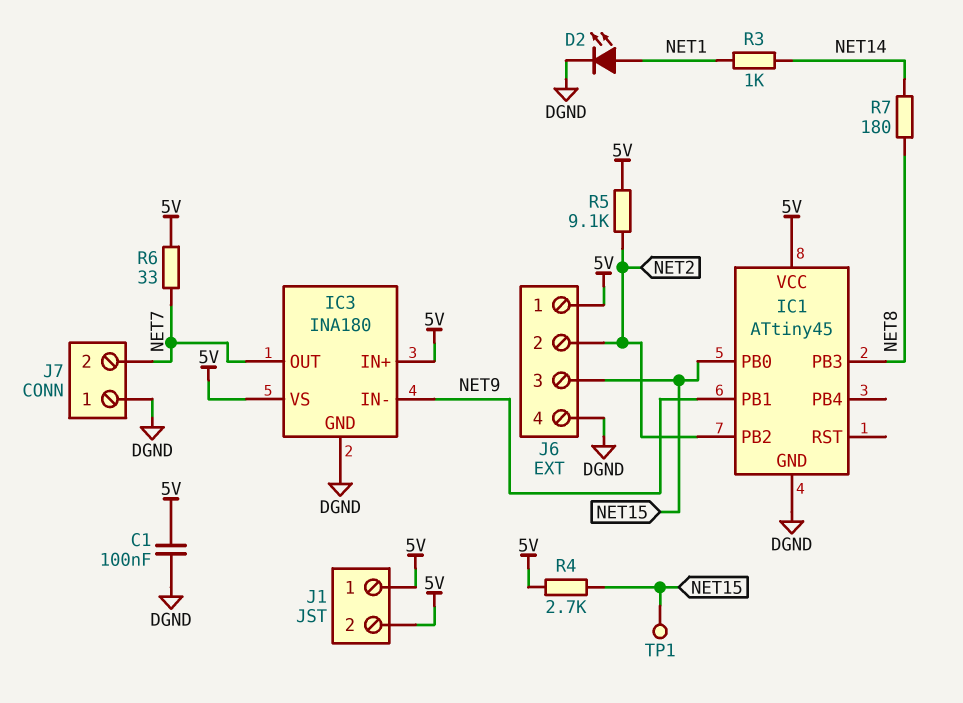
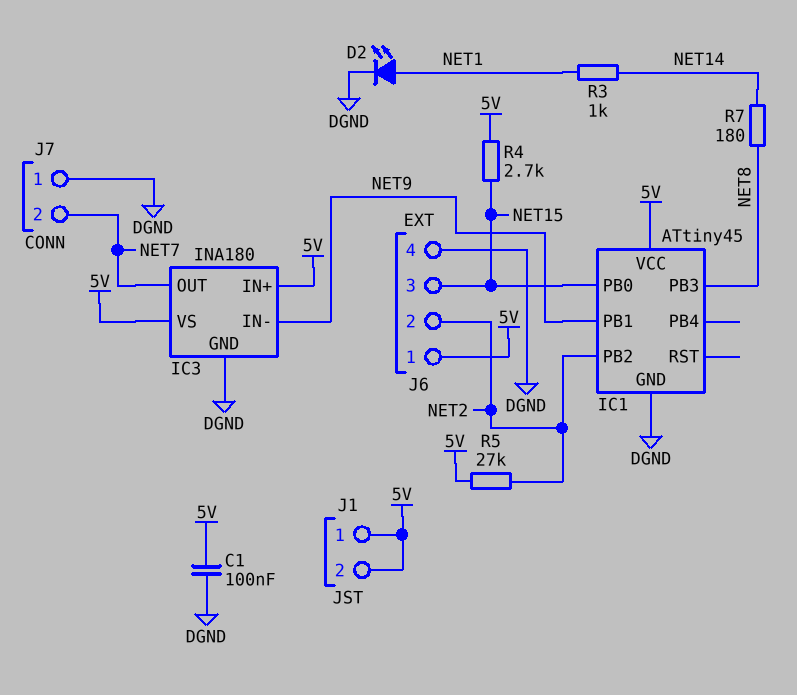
R5: 9.1k (5V, NET2) -> 27k (5V, NET2)
R6: 33 (5V, NET7) -> none
TP1: test point (NET15) -> none

